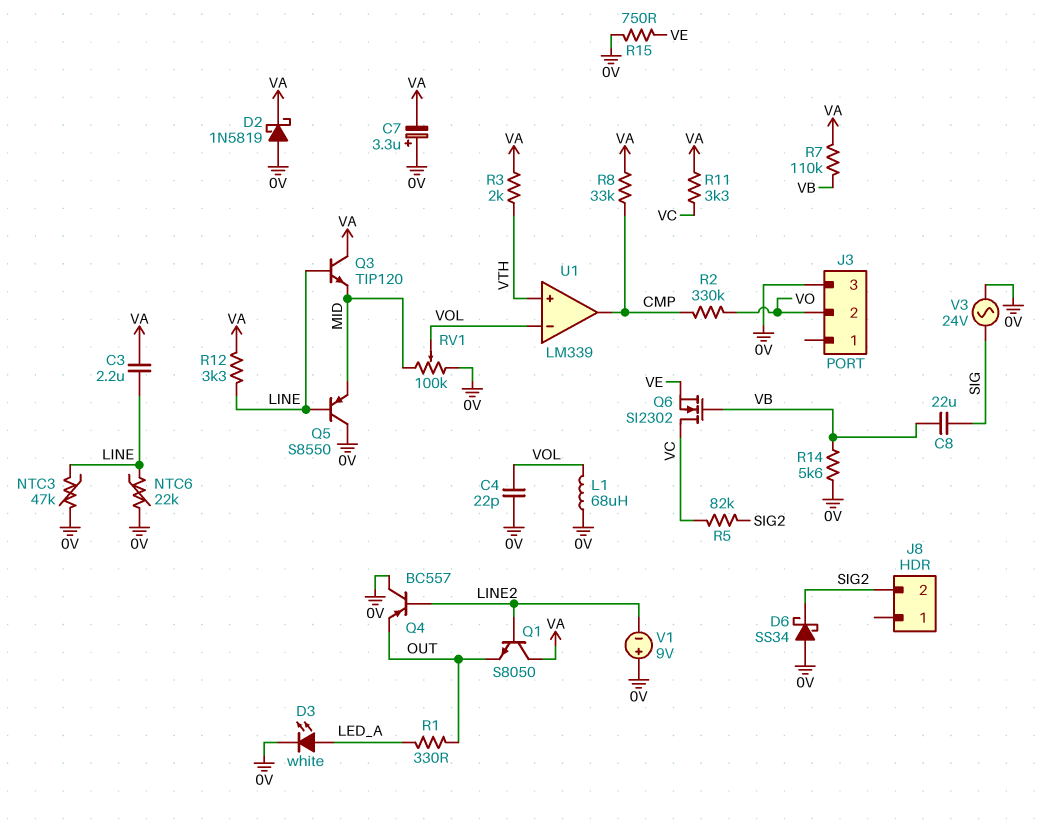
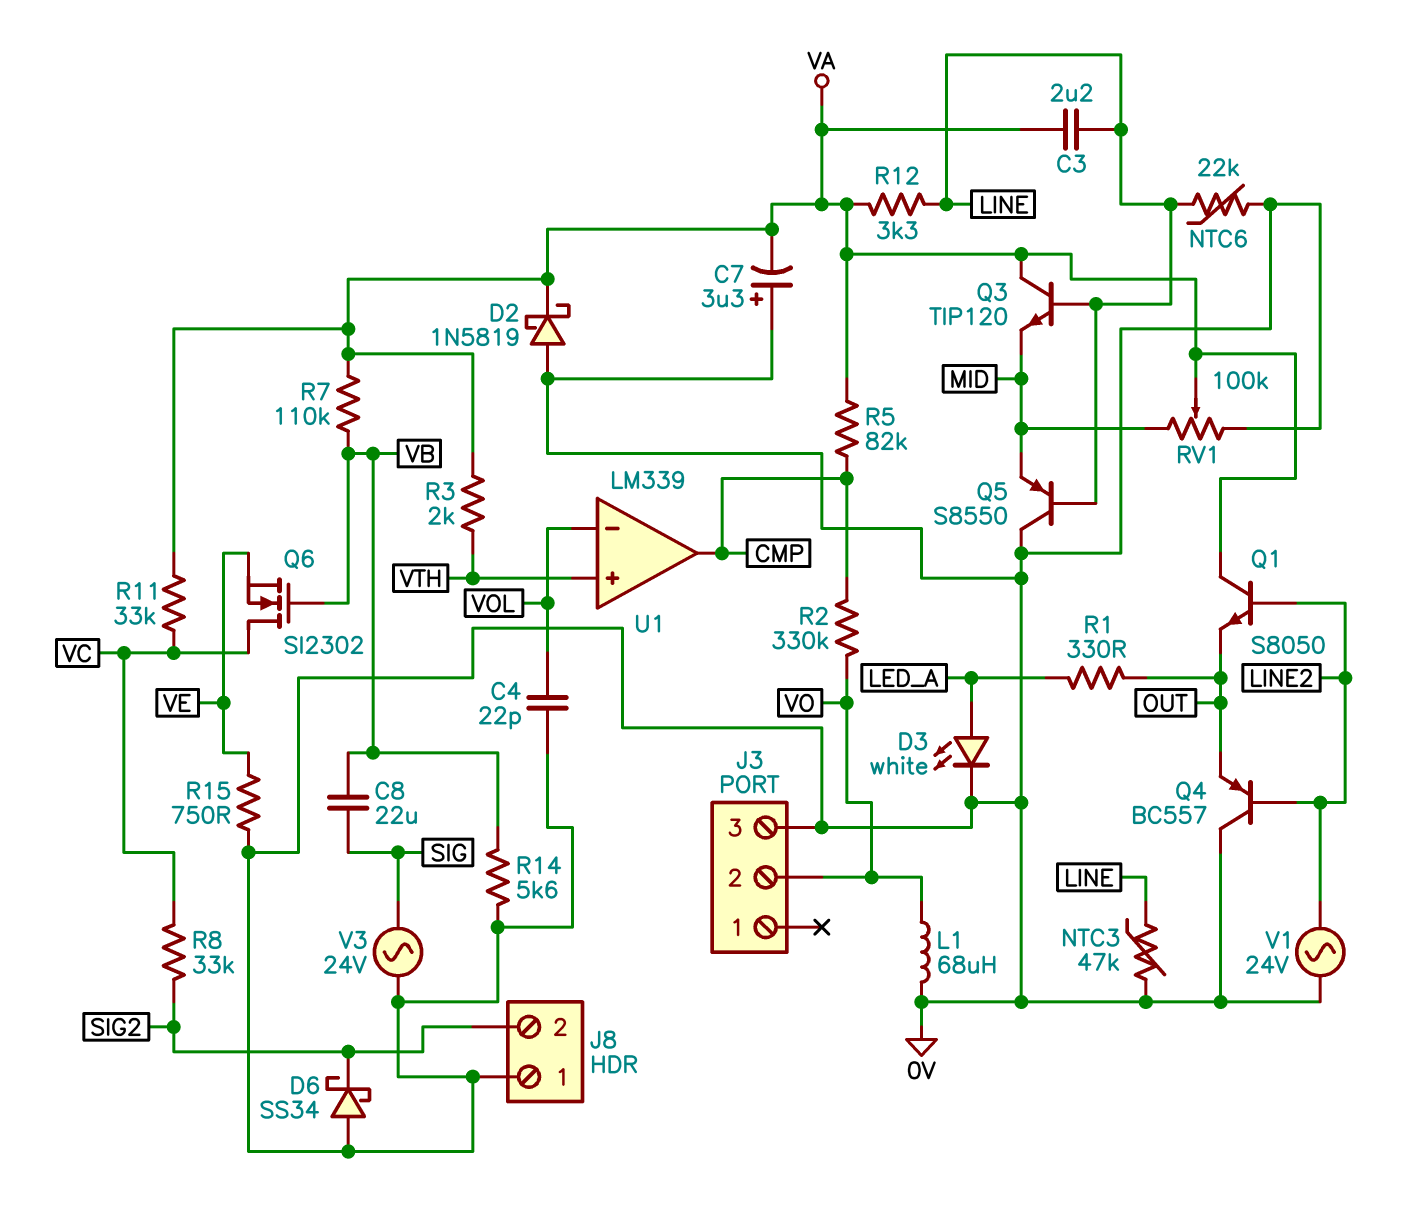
J8 pin 1: none -> 0V
L1: 68uH (0V, VOL) -> 68uH (0V, VO)
R5: 82k (SIG2, VC) -> 82k (CMP, VA)
R8: 33k (CMP, VA) -> 33k (SIG2, VC)
R11: 3.3k (VA, VC) -> 33k (VA, VC)
RV1: 100k (0V, MID, wiper VOL) -> 100k (0V, MID, wiper VA)
V1: 9V (plus 0V, minus LINE2) -> AC 24V (0V, LINE2)

